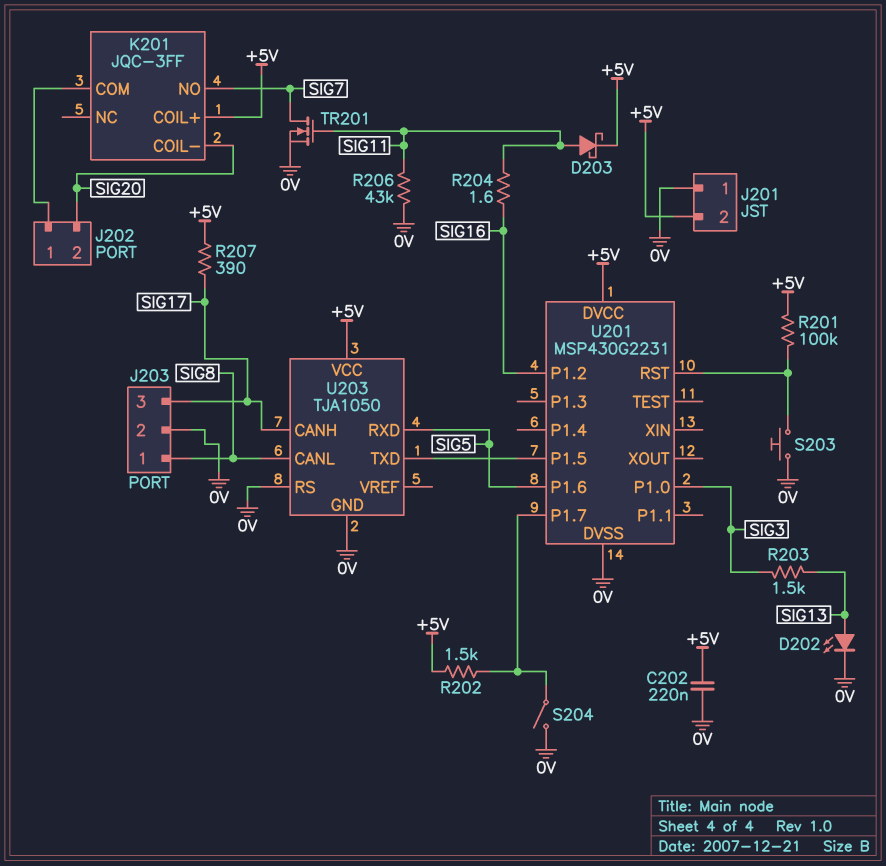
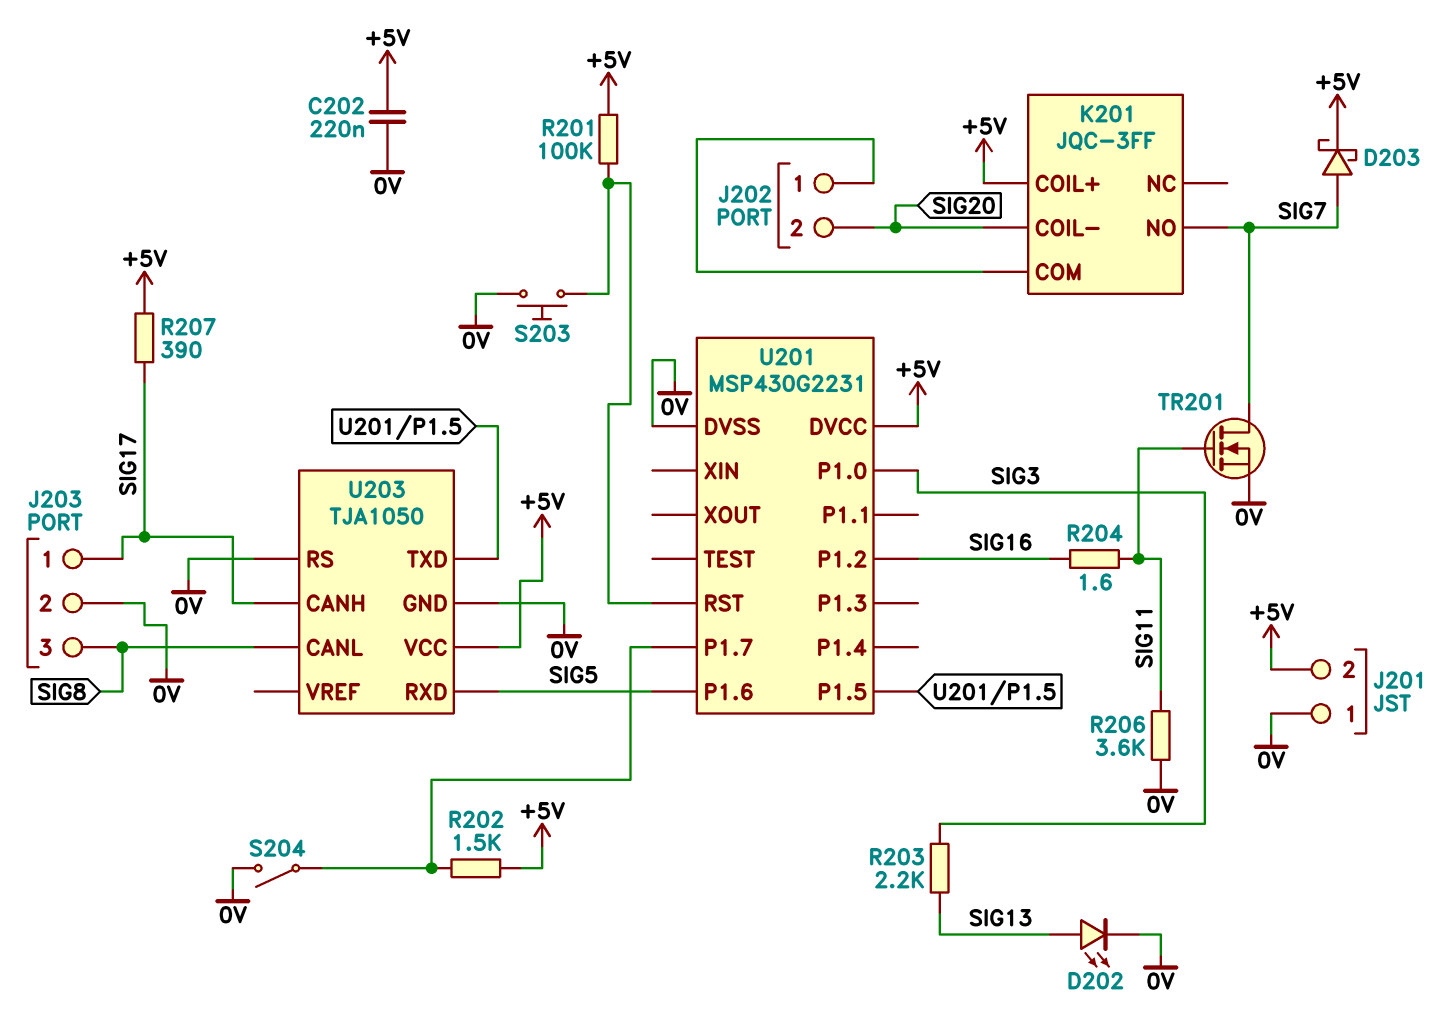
D203: schottky (A SIG11, K +5V) -> schottky (A SIG7, K +5V)
J203 pin 1: SIG8 -> SIG17
J203 pin 3: SIG17 -> SIG8
R203: 1.5k (SIG3, SIG13) -> 2.2k (SIG3, SIG13)
R206: 43k (0V, SIG11) -> 3.6k (0V, SIG11)

